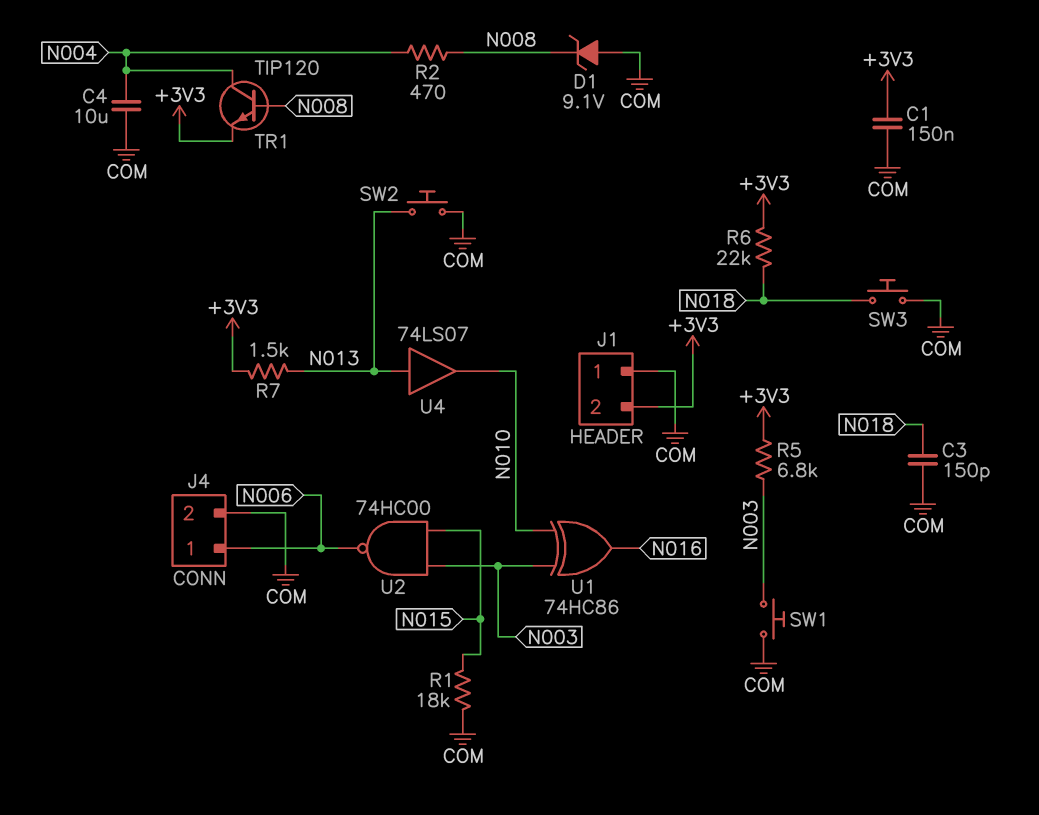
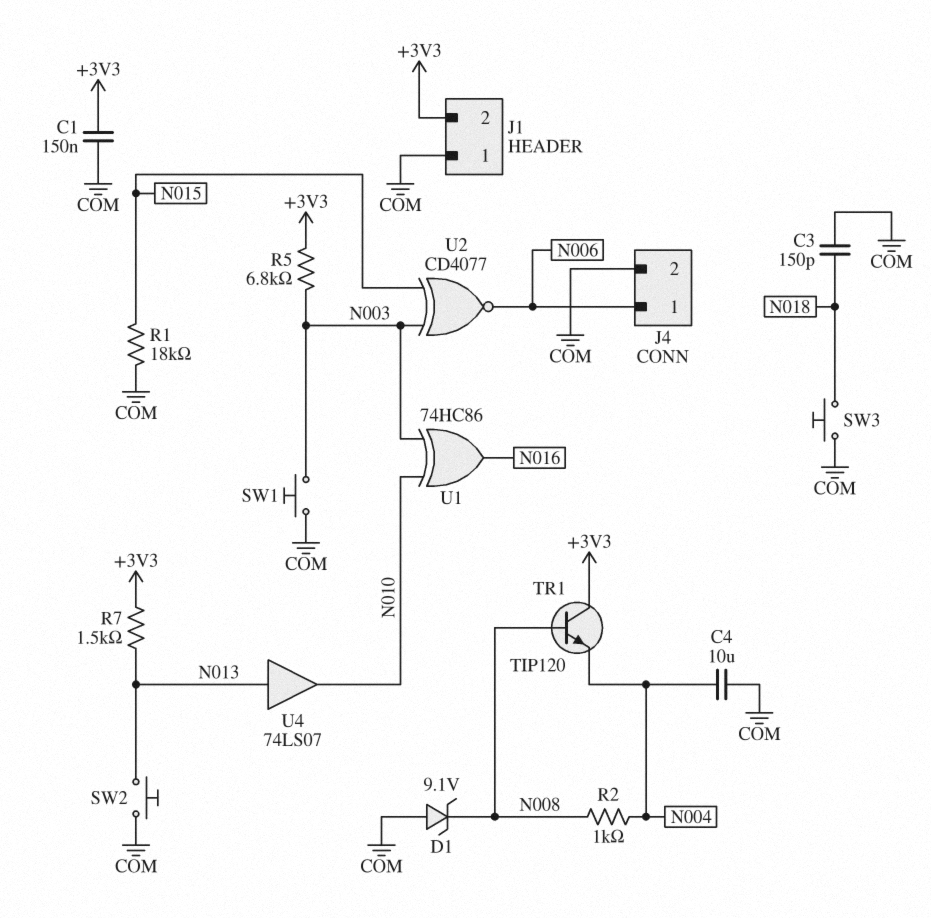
R2: 470 (N004, N008) -> 1k (N004, N008)
R6: 22k (+3V3, N018) -> none
TR1: NPN TIP120 (B N008, C N004, E +3V3) -> NPN TIP120 (B N008, C +3V3, E N004)
U2: NAND 74HC00 (in N003, in N015, out N006) -> XNOR CD4077 (in N003, in N015, out N006)

